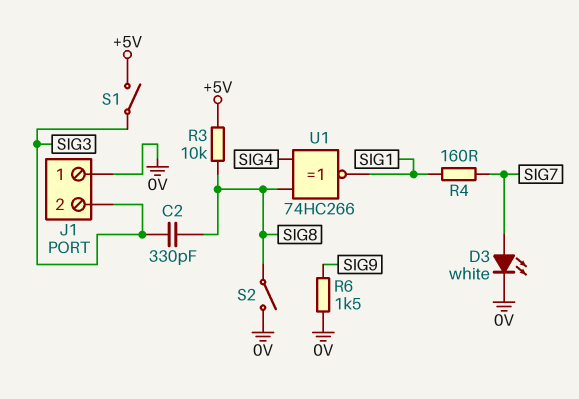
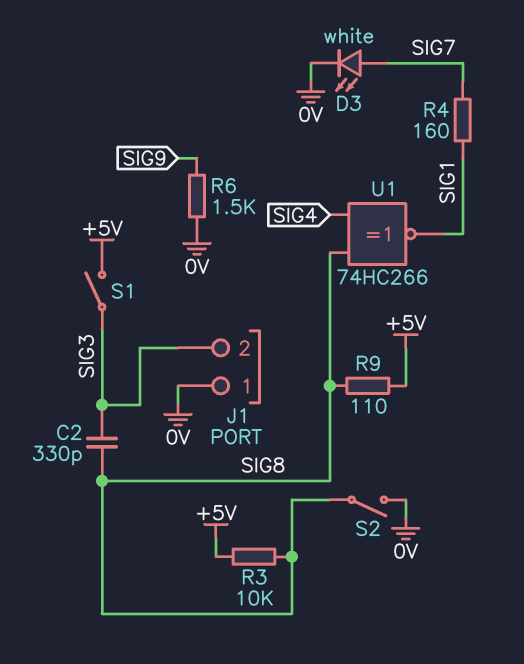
R9: none -> 110 (+5V, SIG8)

